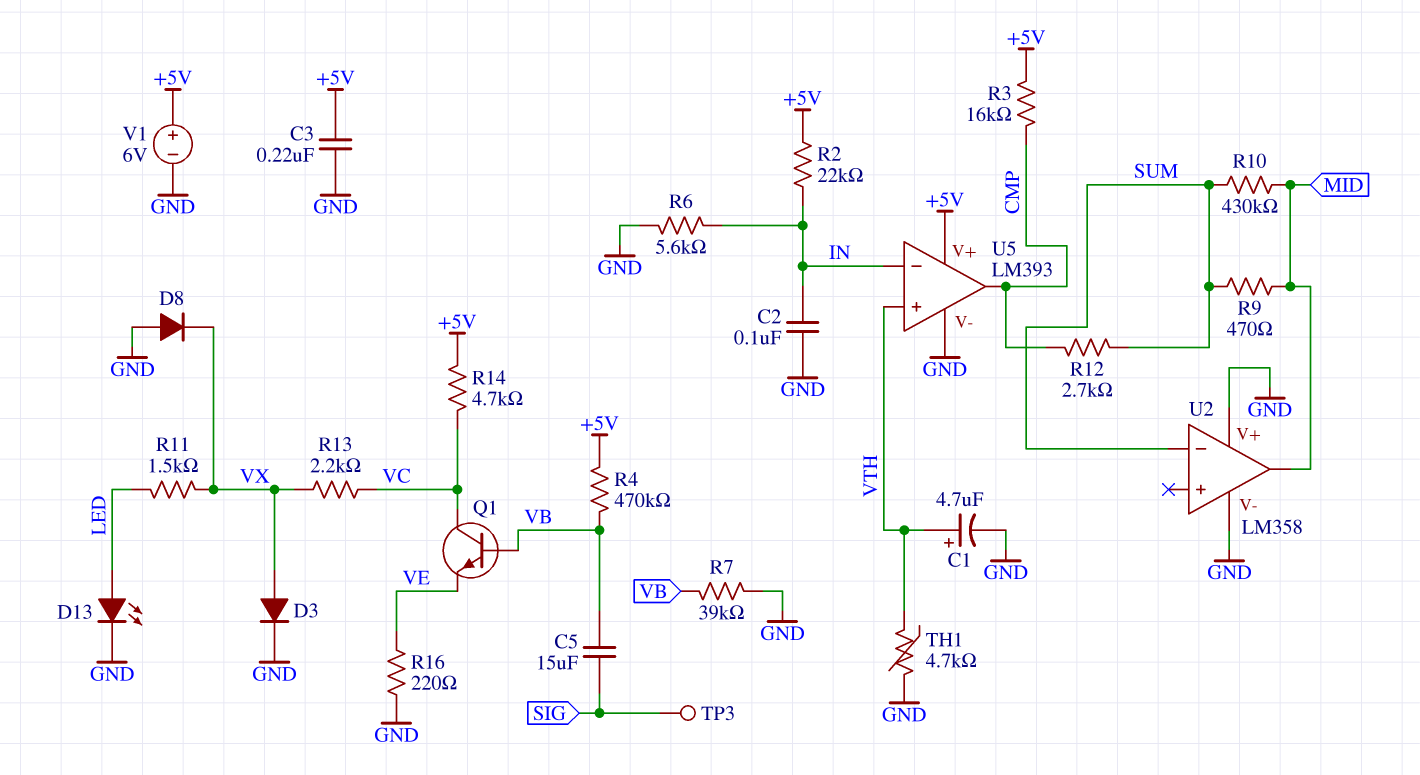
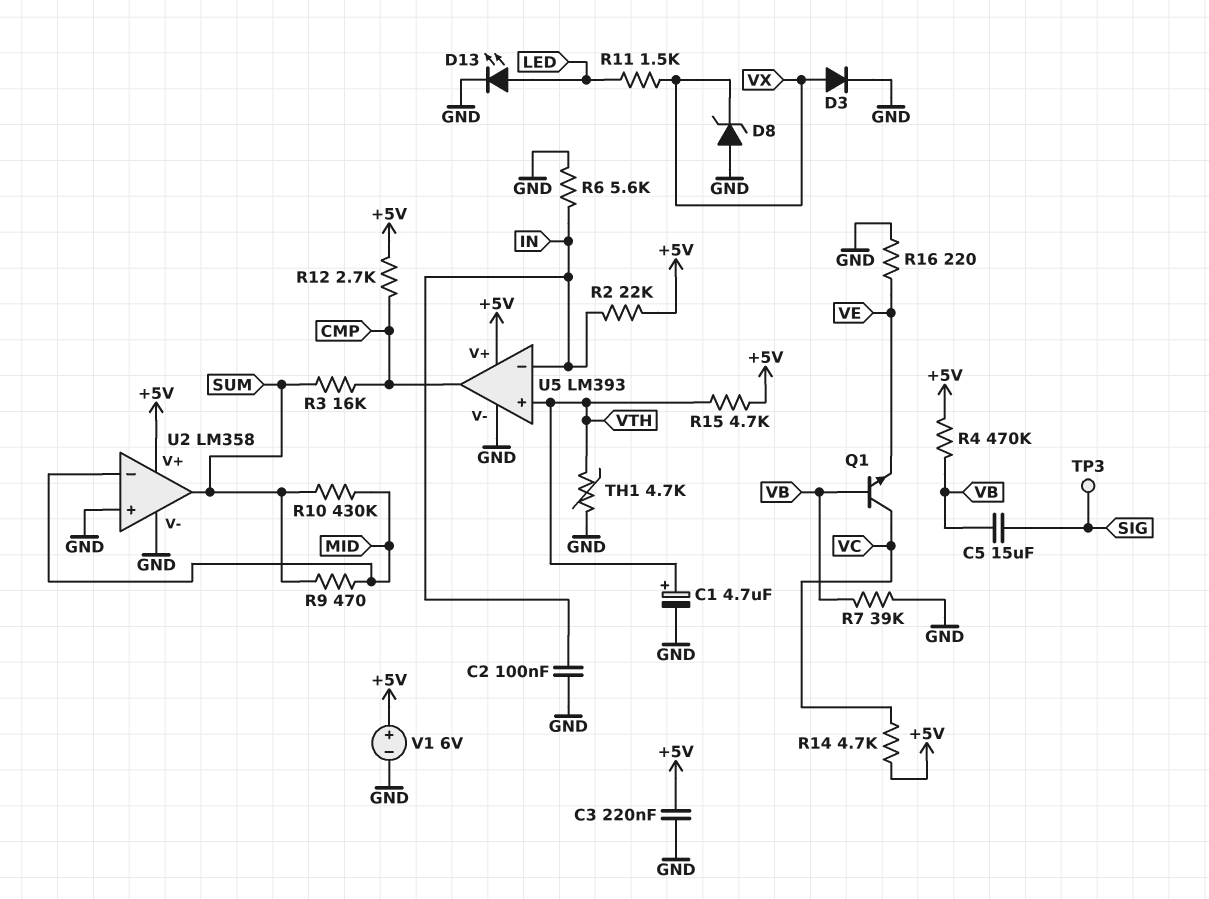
D8: diode (A GND, K VX) -> zener (A GND, K VX)
R3: 16k (+5V, CMP) -> 16k (CMP, SUM)
R12: 2.7k (CMP, SUM) -> 2.7k (+5V, CMP)
R13: 2.2k (VC, VX) -> none
R15: none -> 4.7k (+5V, VTH)
U2 pin V+: GND -> +5V
U2 pin in+: none -> GND
U2 pin in-: SUM -> MID
U2 pin out: MID -> SUM

